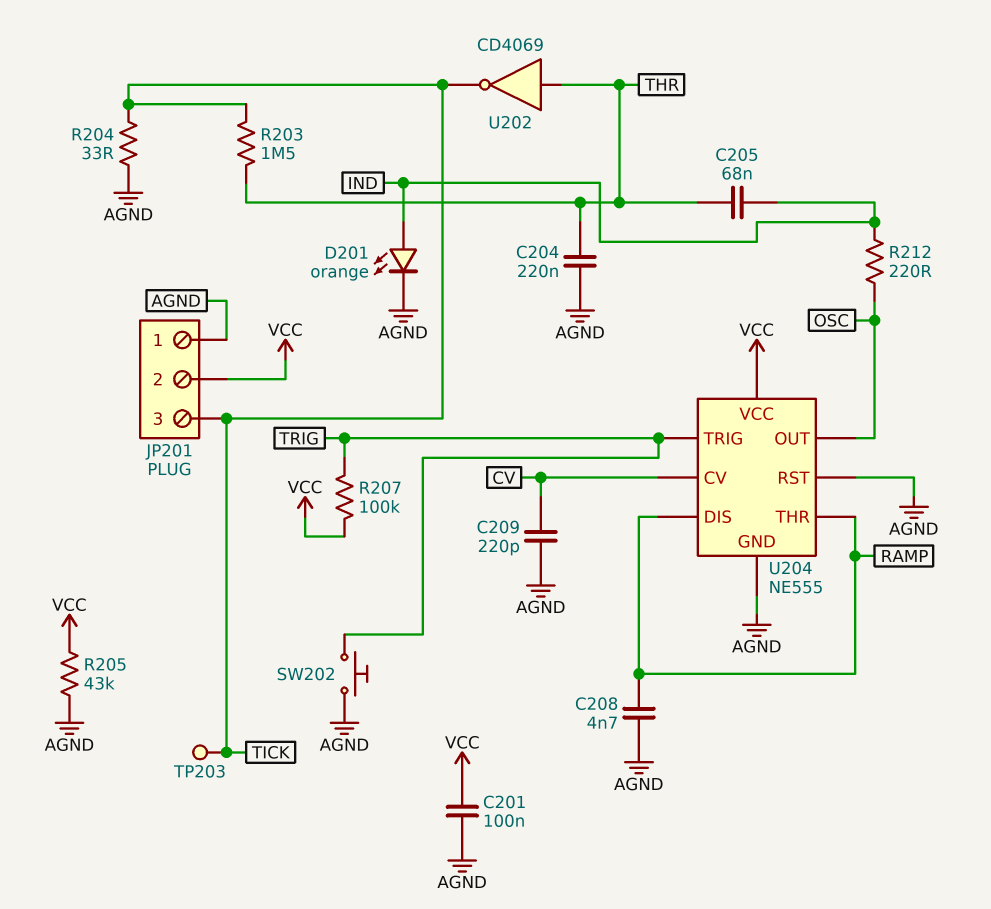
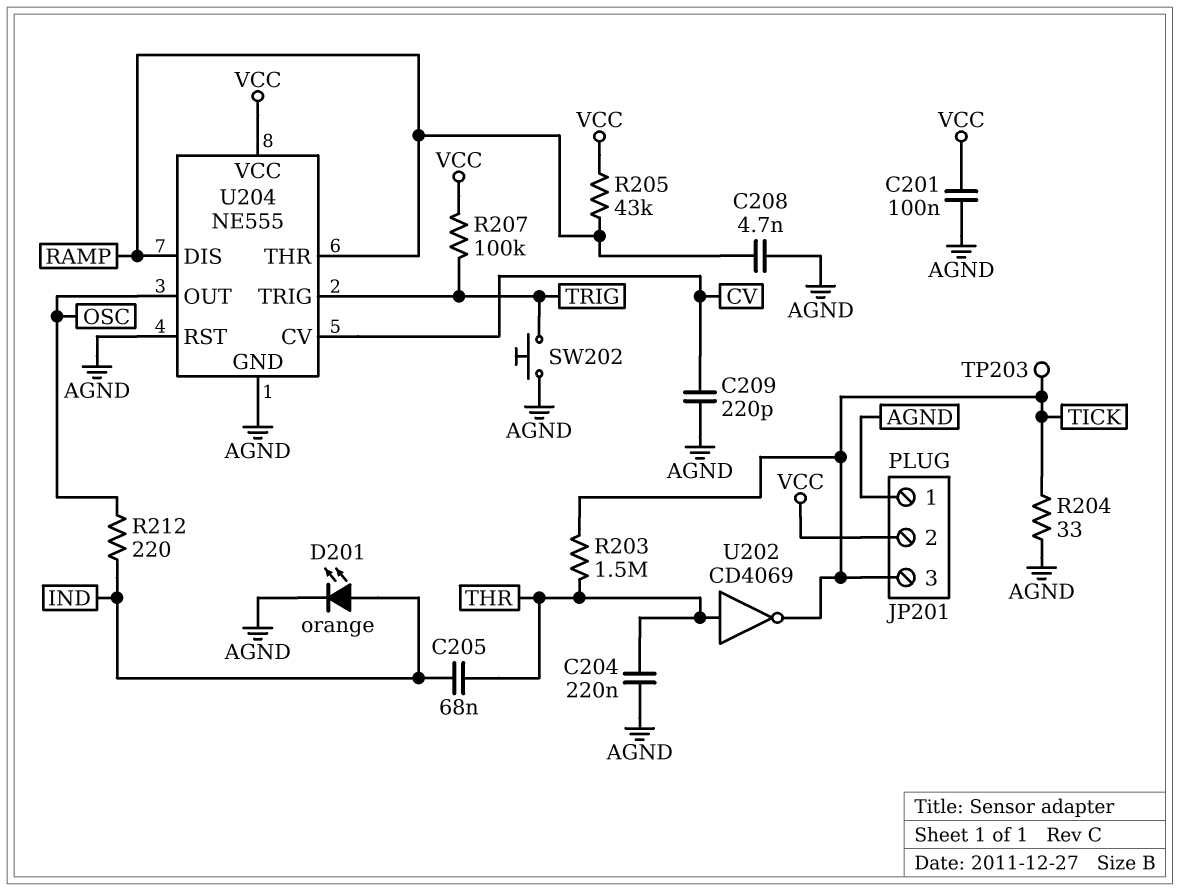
R205: 43k (AGND, VCC) -> 43k (RAMP, VCC)

